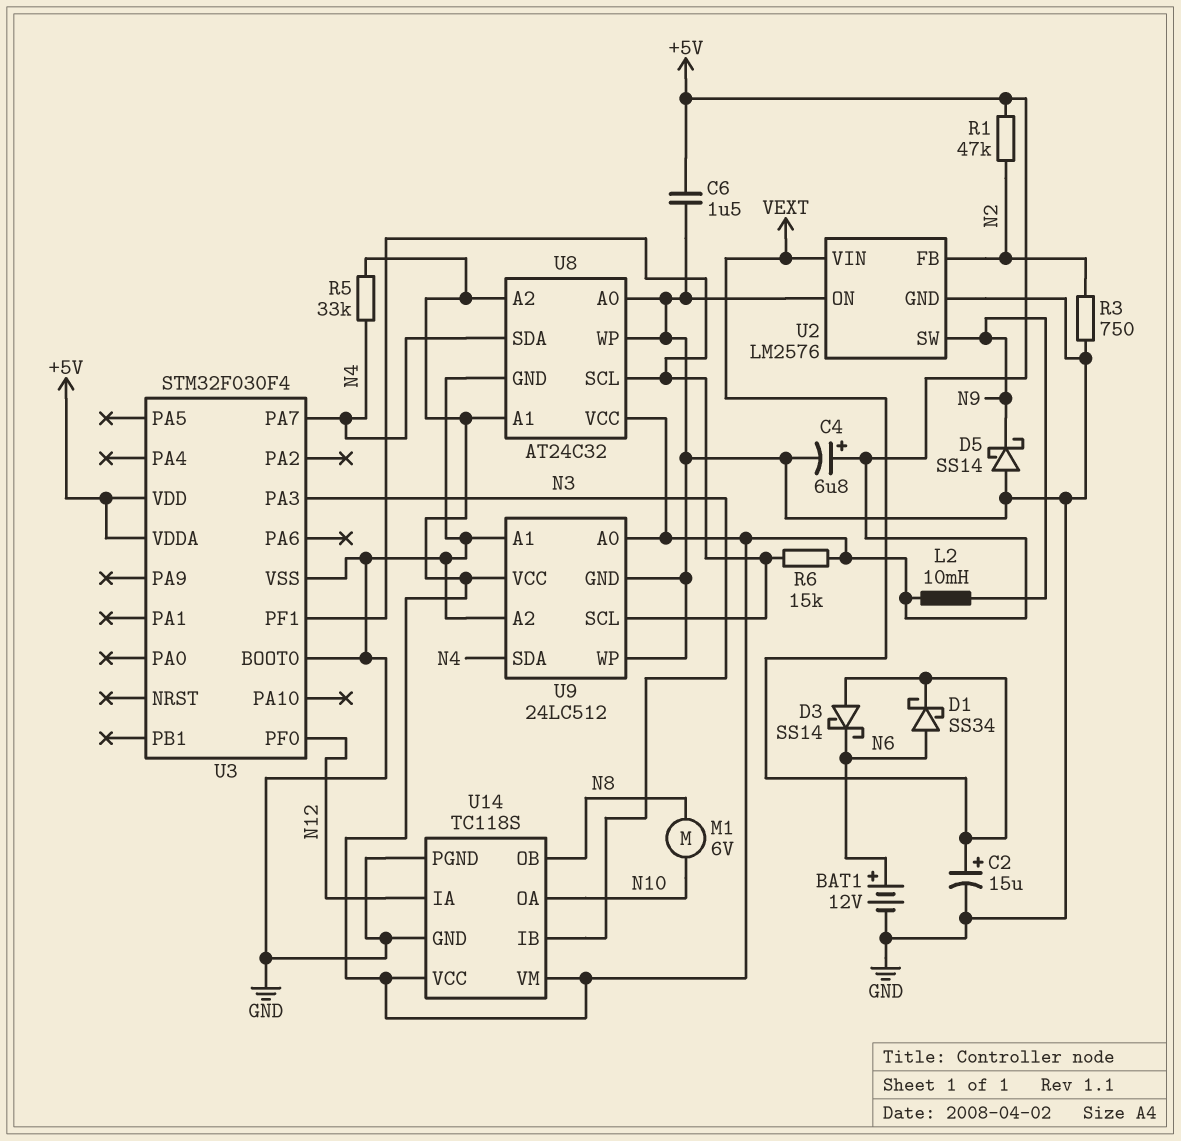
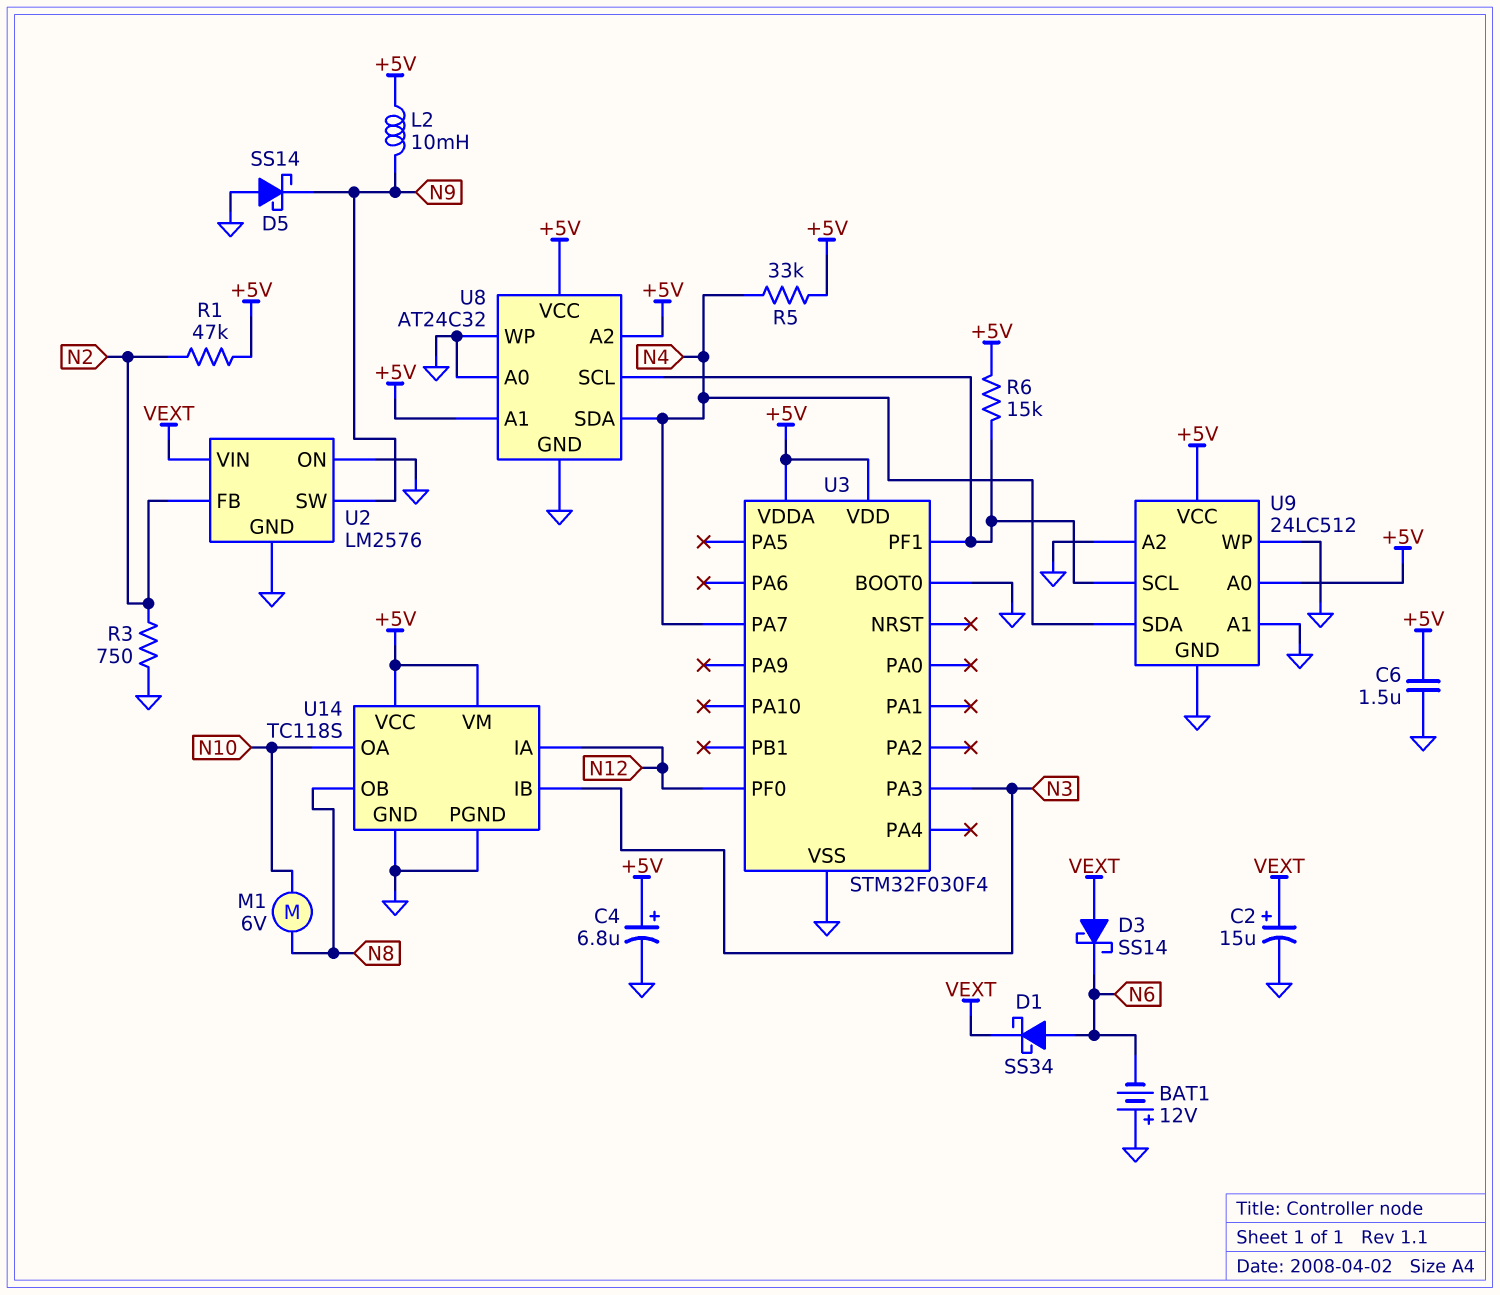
BAT1: 12V (plus N6, minus GND) -> 12V (plus GND, minus N6)

